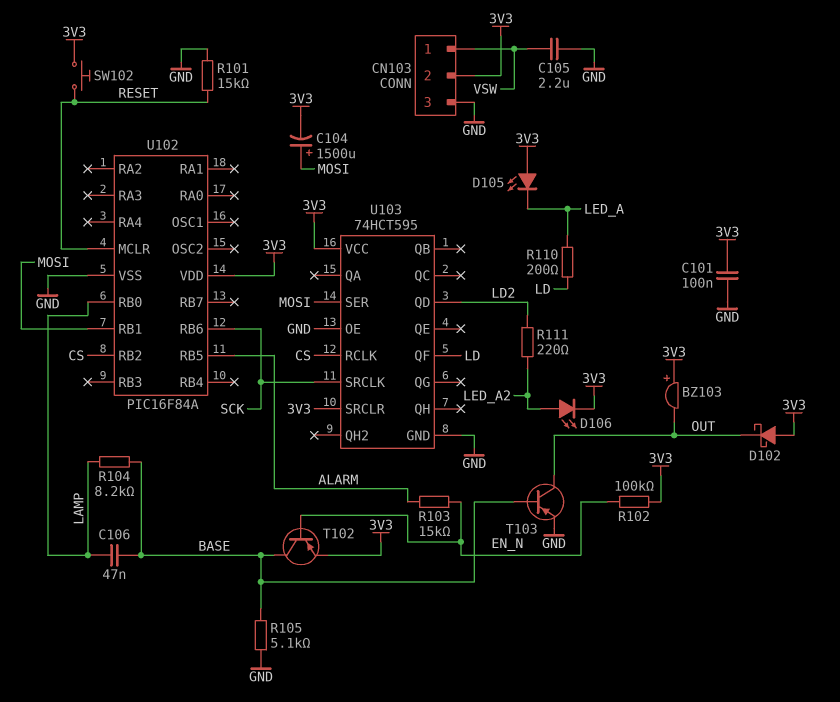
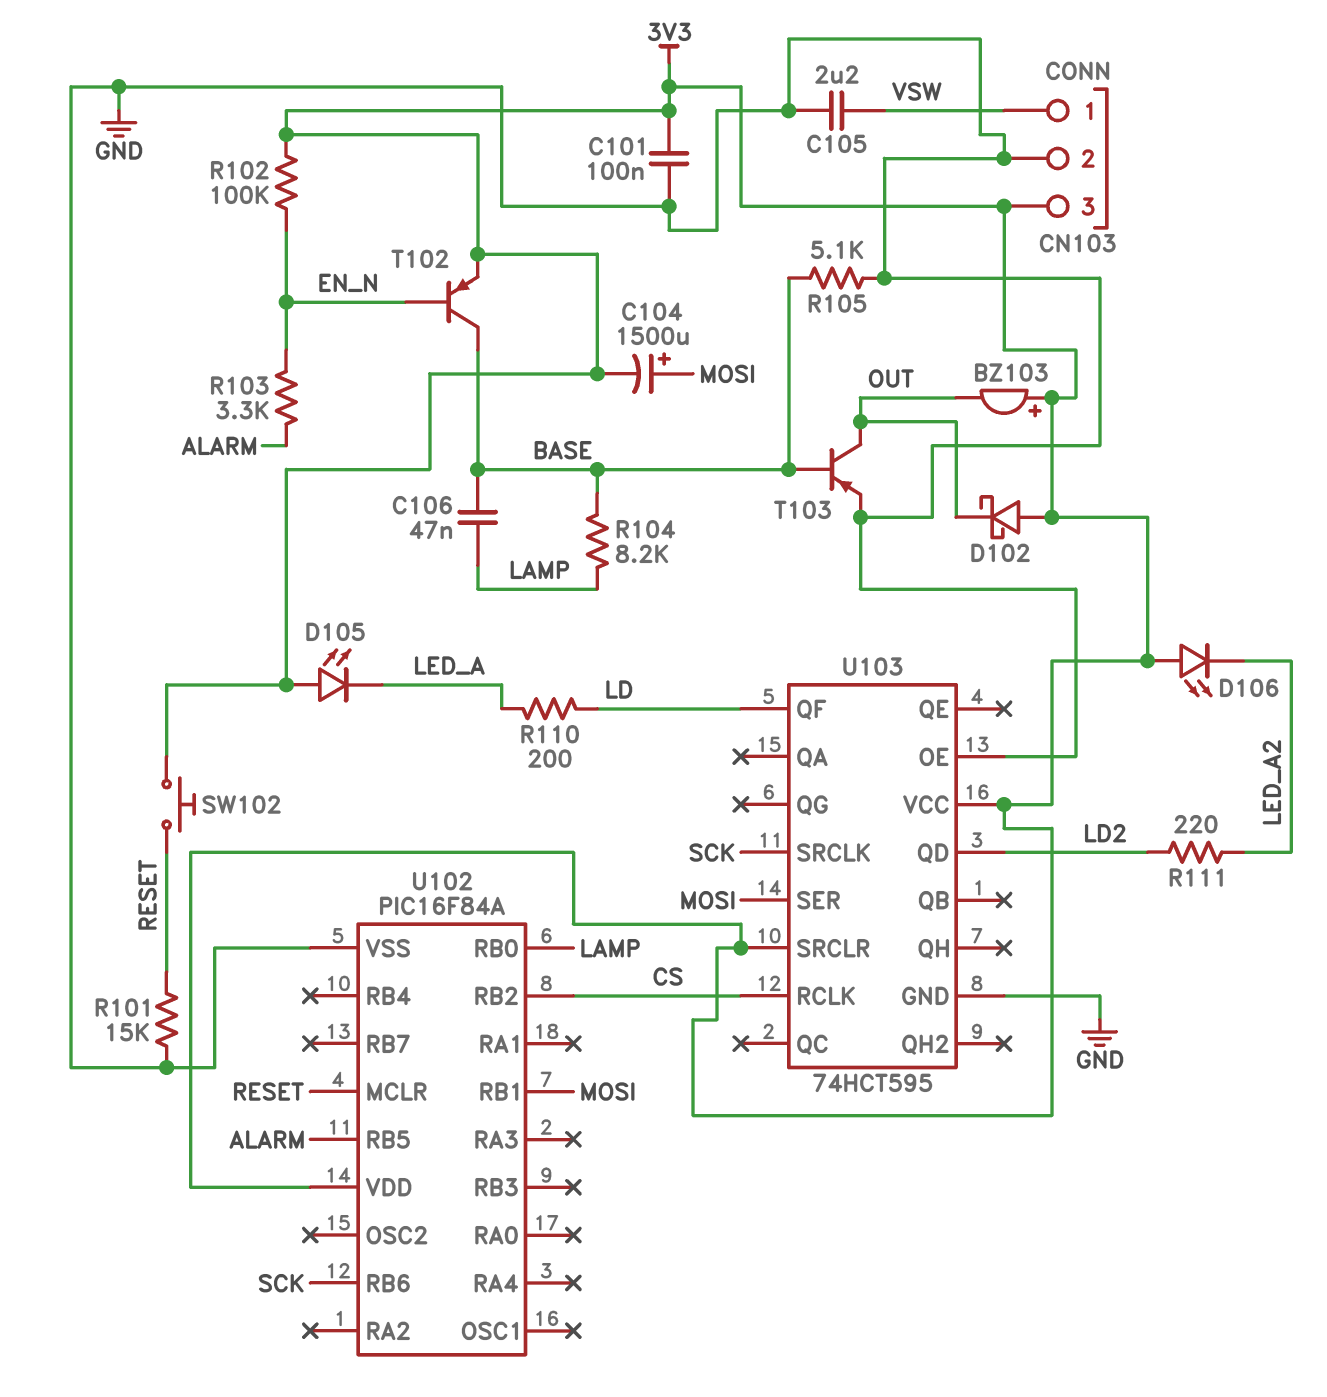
CN103 pin 2: 3V3 -> GND
CN103 pin 3: GND -> 3V3
D106: LED (A LED_A2, K 3V3) -> LED (A 3V3, K LED_A2)
R103: 15k (ALARM, EN_N) -> 3.3k (ALARM, EN_N)

